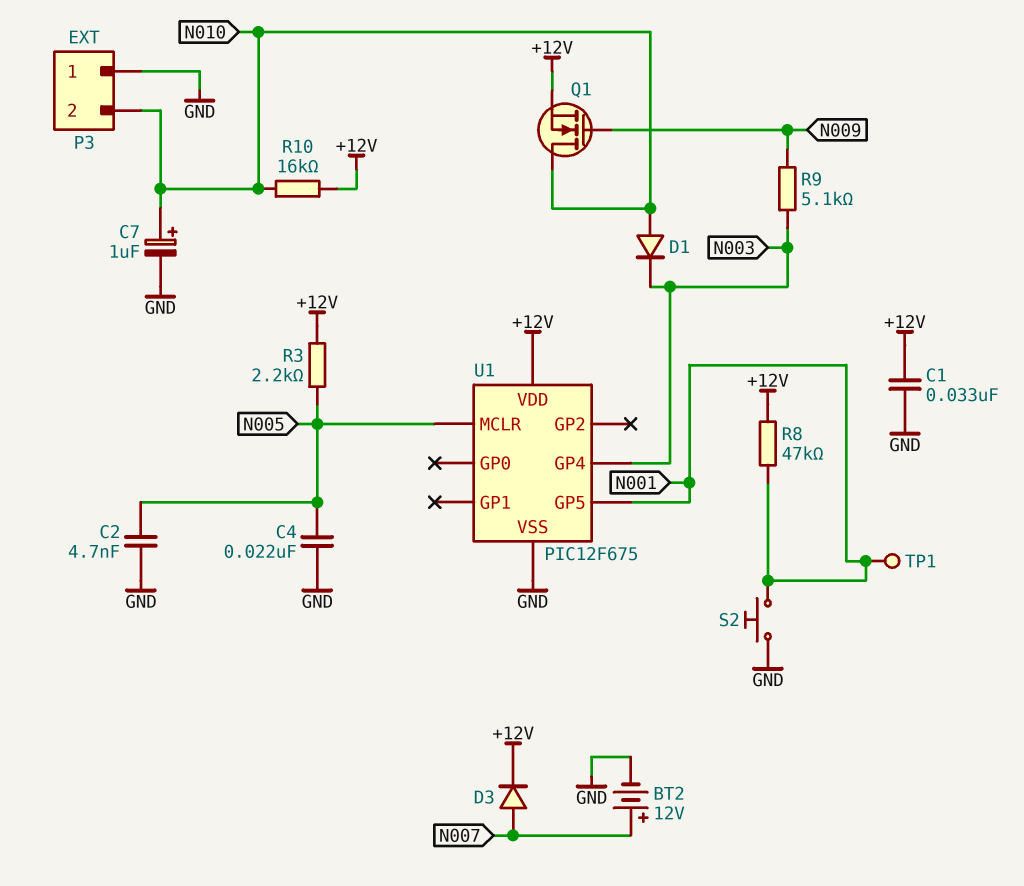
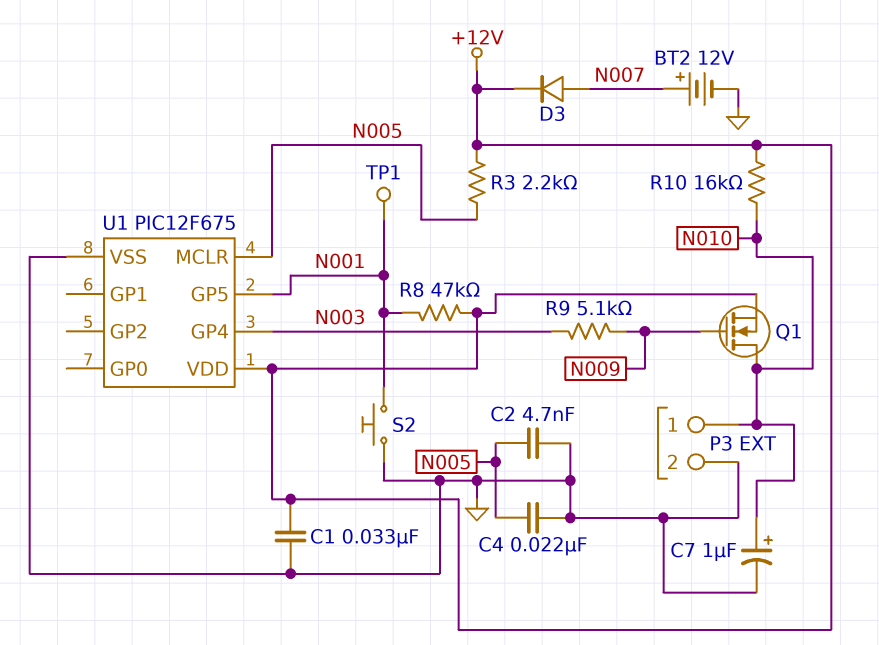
D1: diode (A N010, K N003) -> none
P3 pin 1: GND -> N010
P3 pin 2: N010 -> GND

